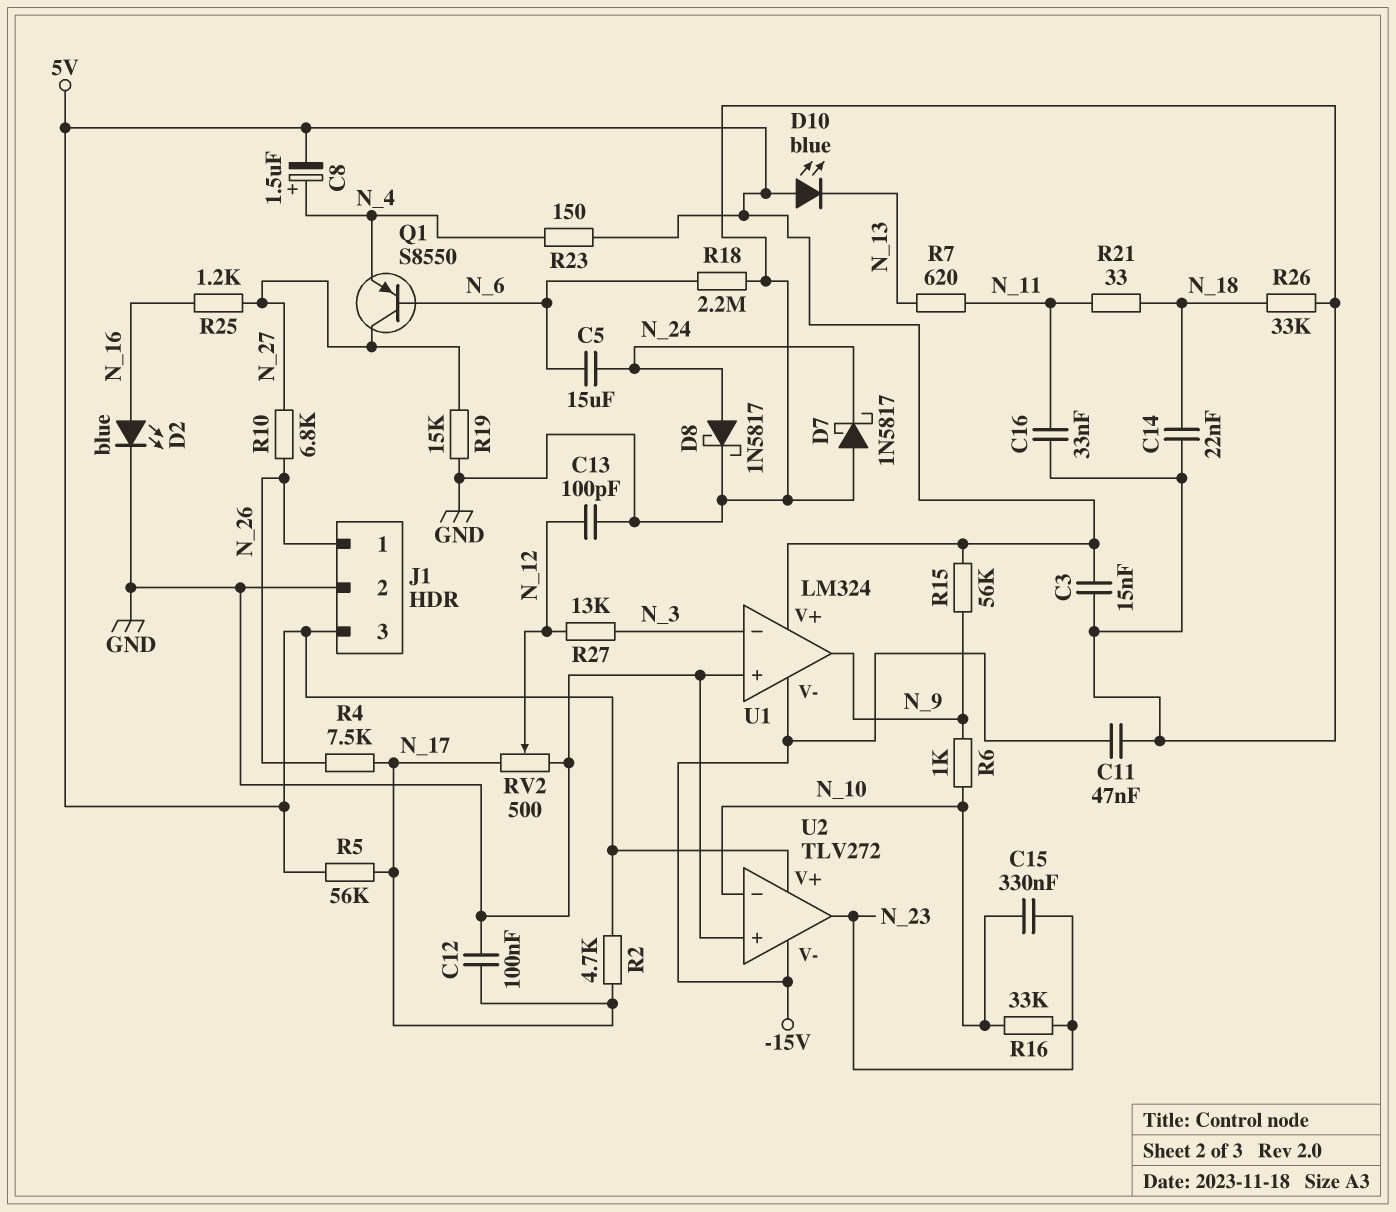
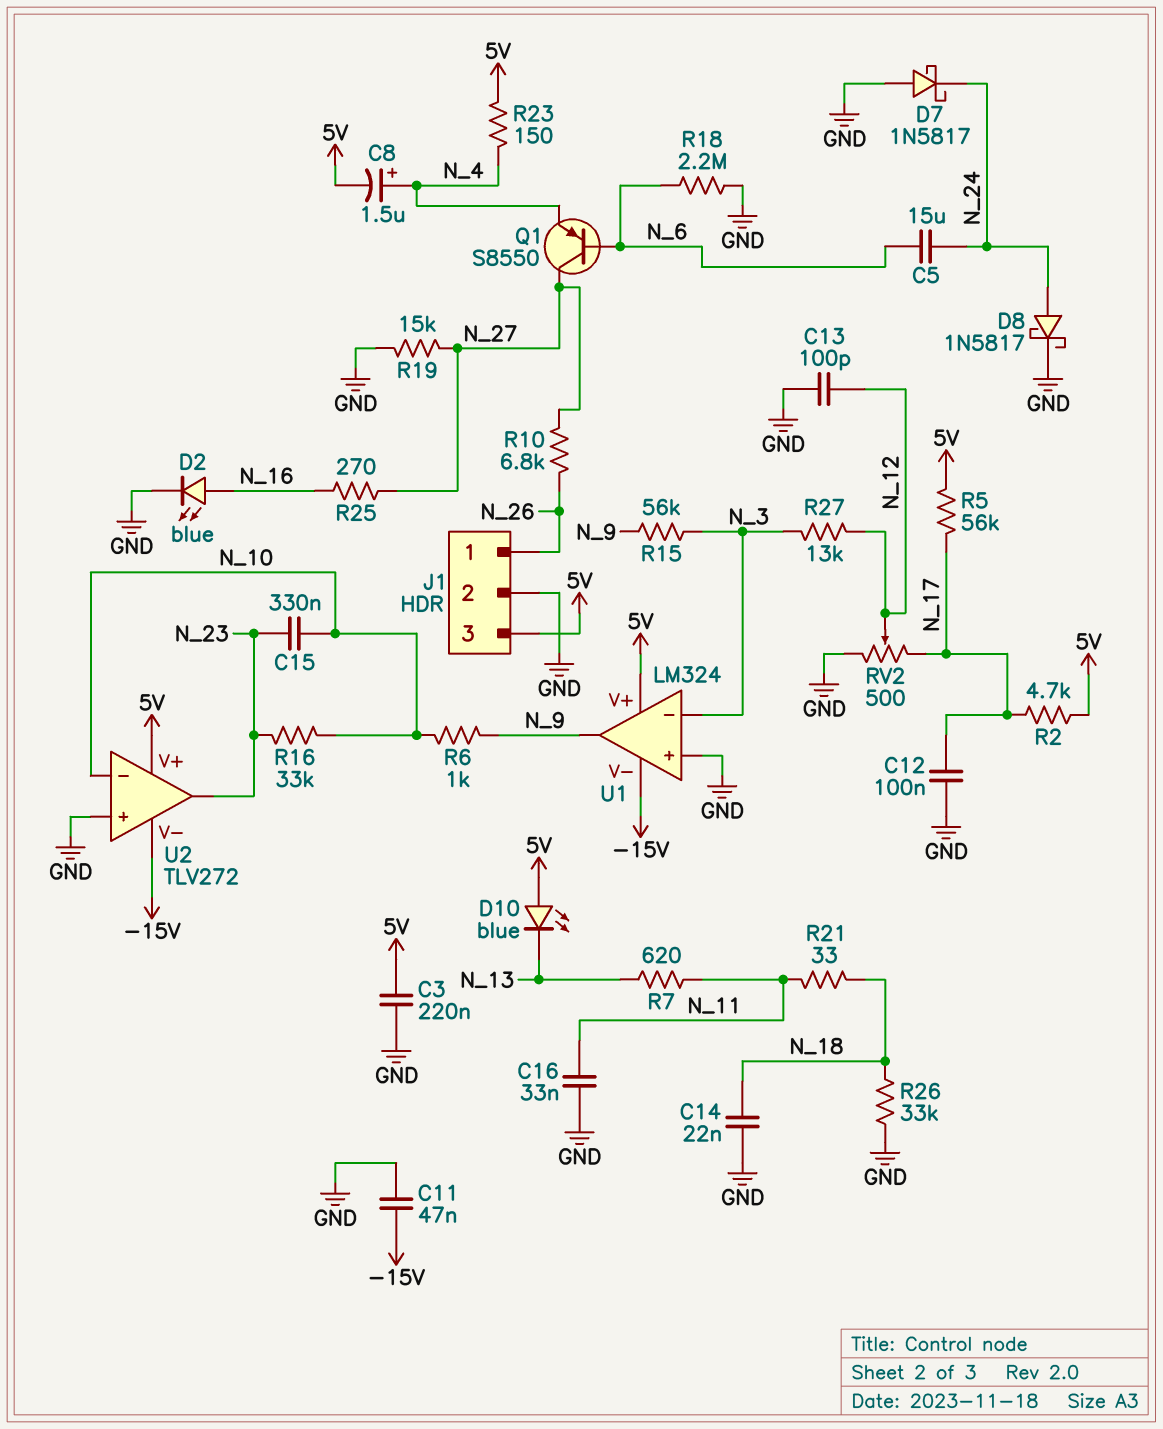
C3: 15nF (5V, GND) -> 220nF (5V, GND)
R4: 7.5k (N_17, N_26) -> none
R15: 56k (5V, N_9) -> 56k (N_3, N_9)
R25: 1.2k (N_16, N_27) -> 270 (N_16, N_27)

